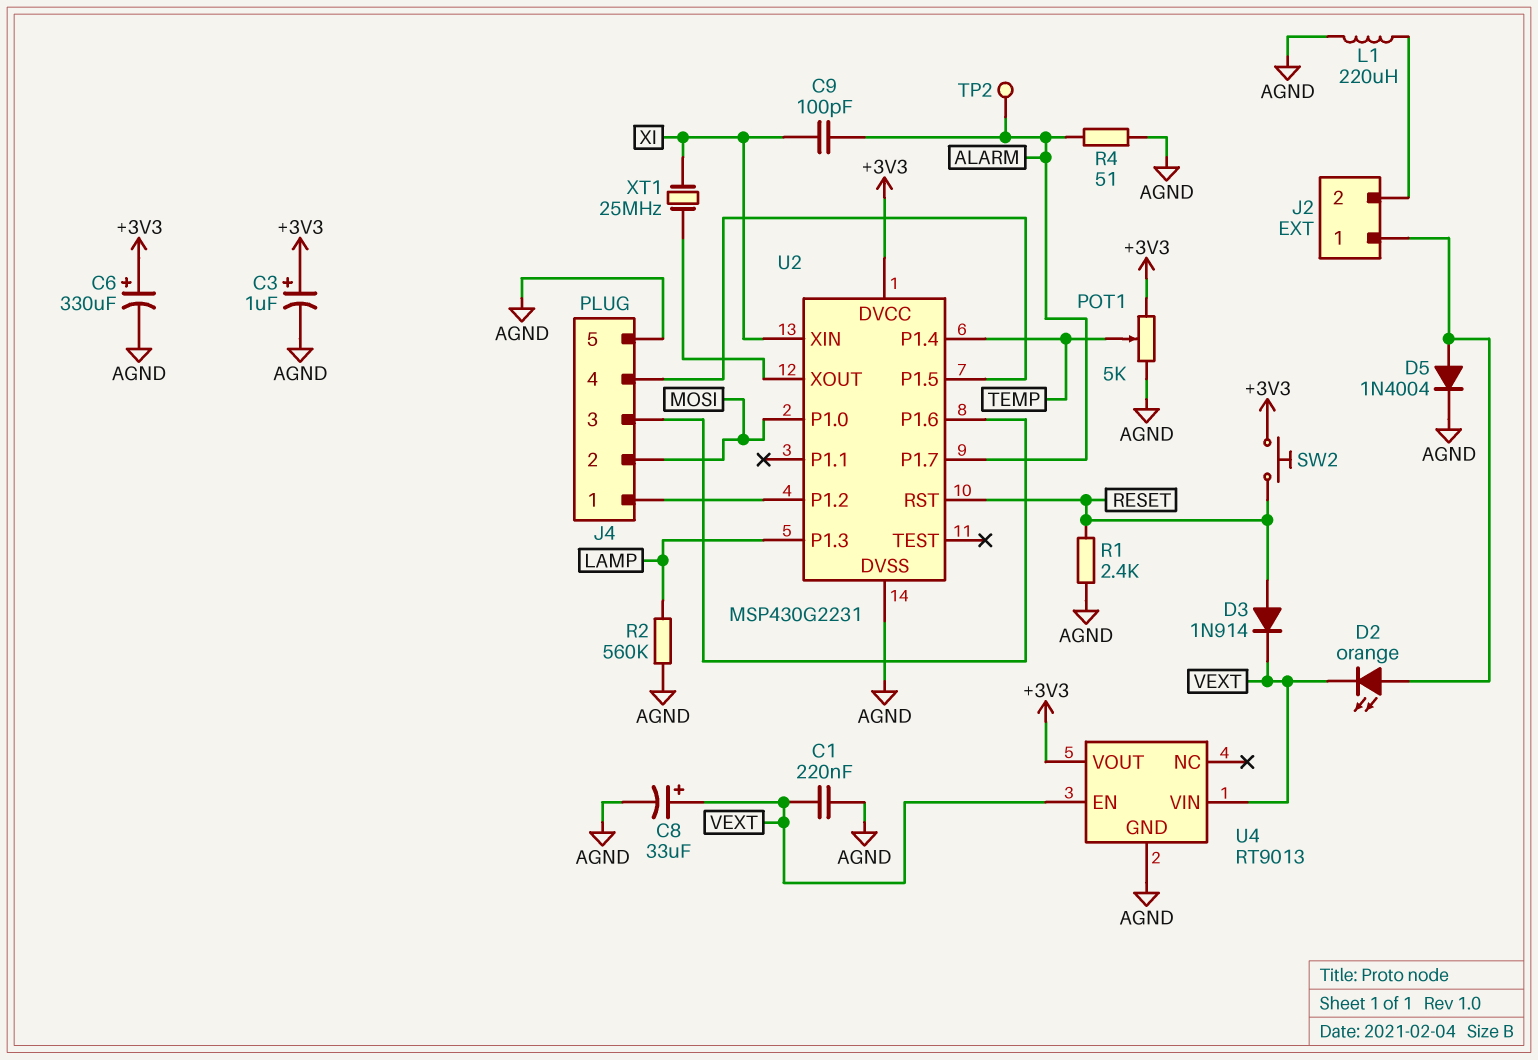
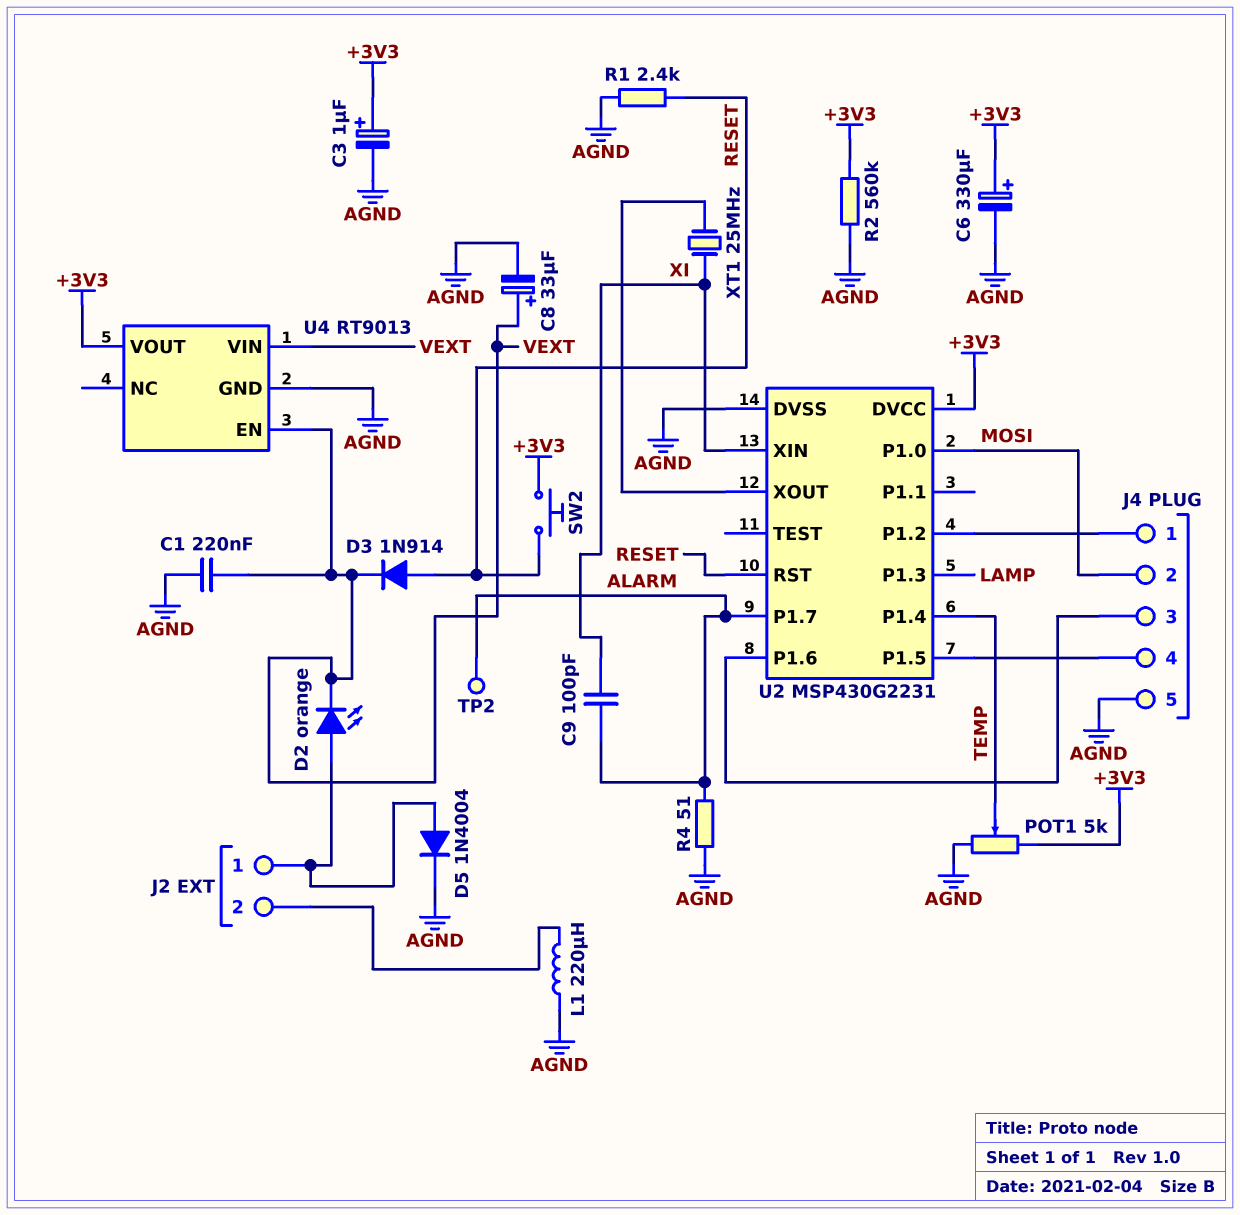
R2: 560k (AGND, LAMP) -> 560k (+3V3, AGND)

